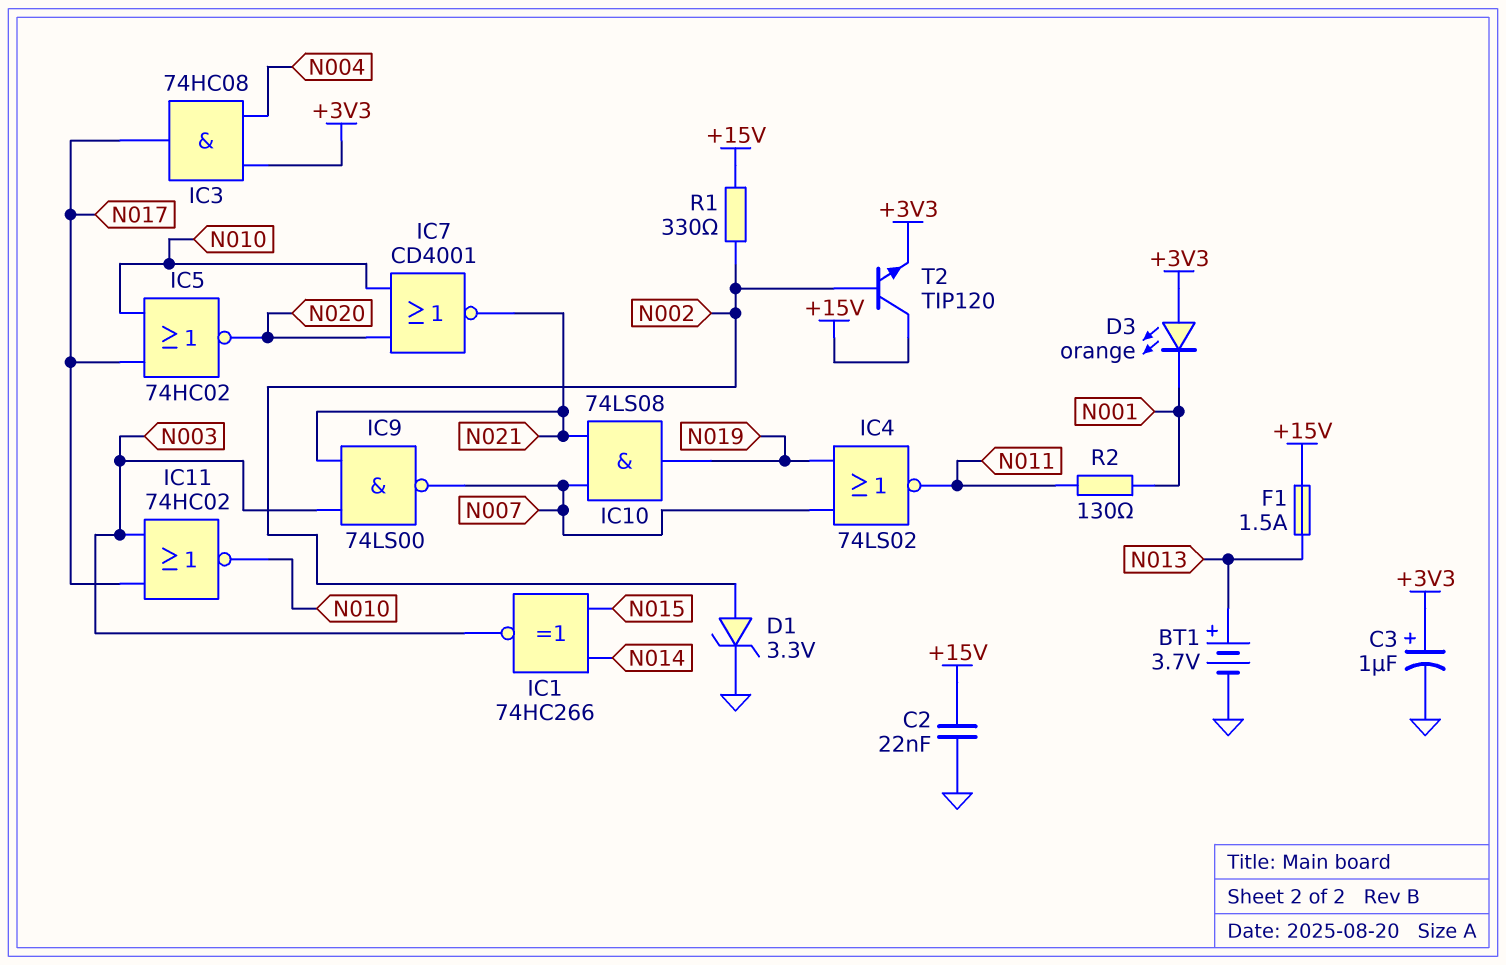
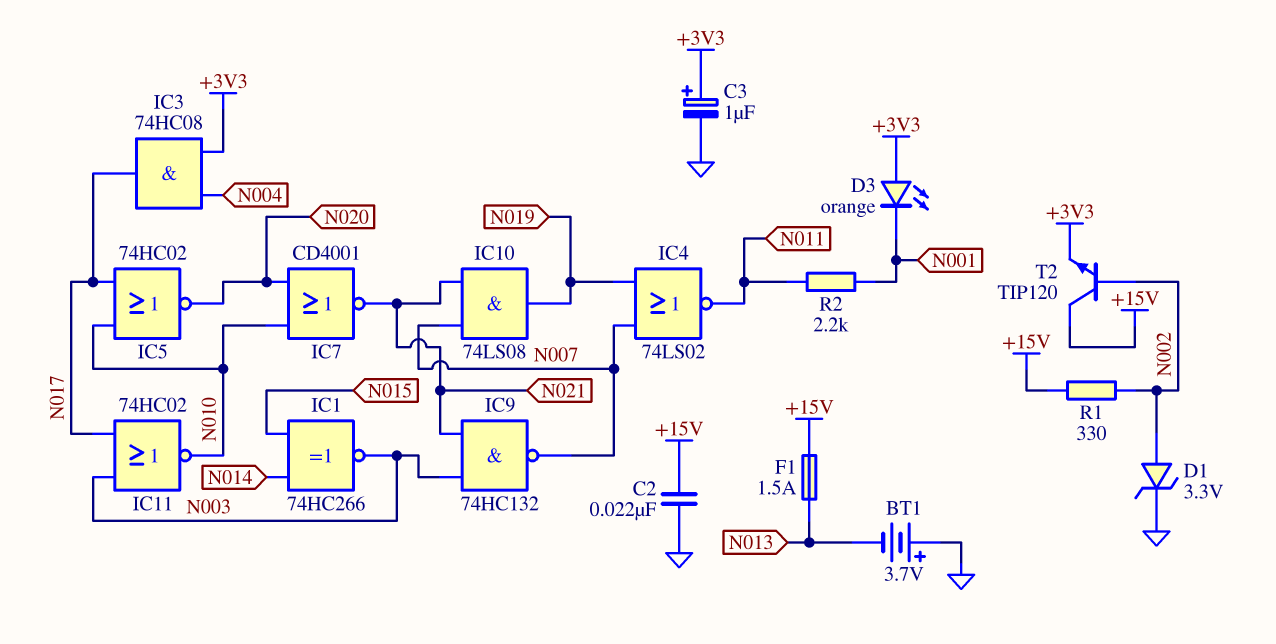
BT1: 3.7V (plus N013, minus GND) -> 3.7V (plus GND, minus N013)
IC9: NAND 74LS00 (in N003, in N021, out N007) -> NAND 74HC132 (in N003, in N021, out N007)
R2: 130 (N001, N011) -> 2.2k (N001, N011)

